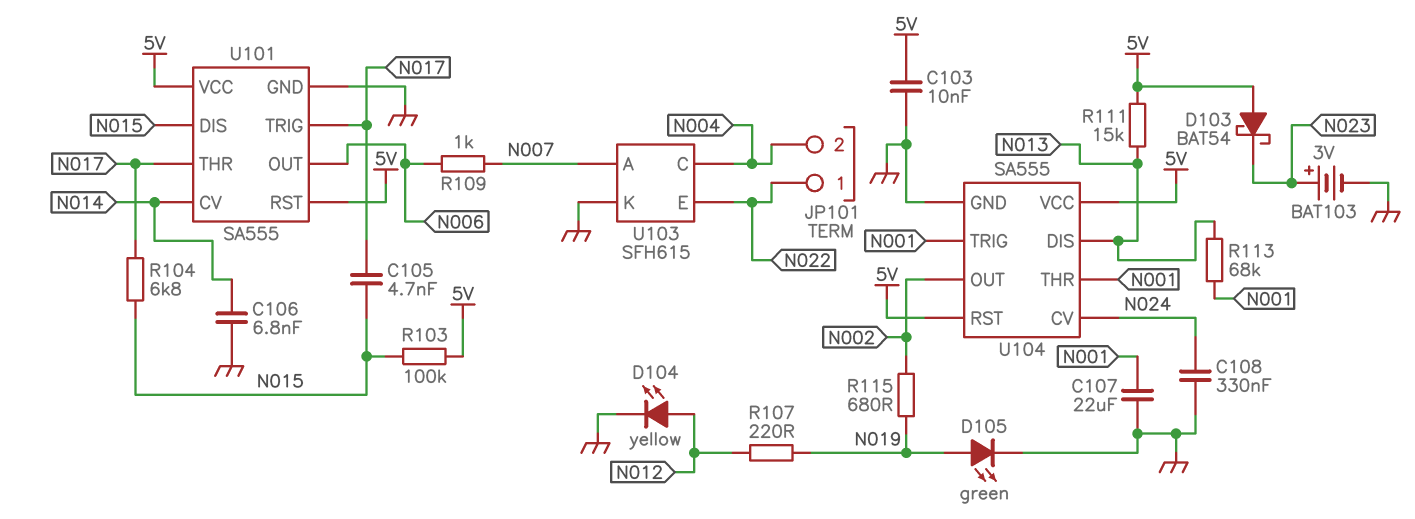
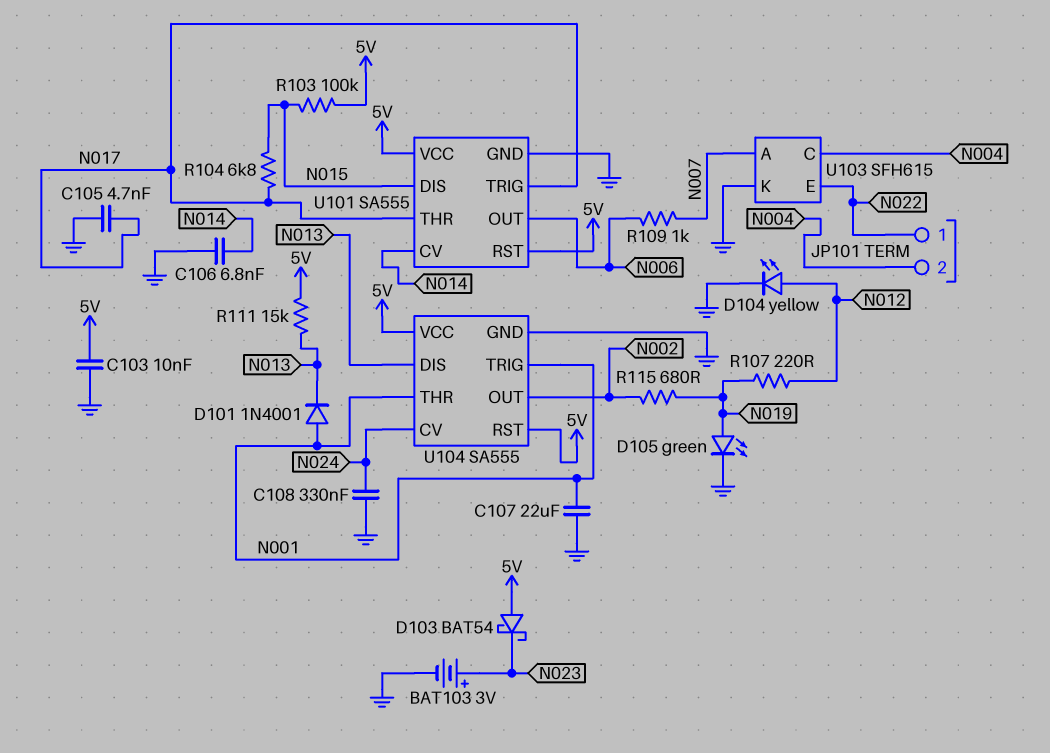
C105: 4.7nF (N015, N017) -> 4.7nF (GND, N017)
D101: none -> diode 1N4001 (A N001, K N013)
R113: 68k (N001, N013) -> none

